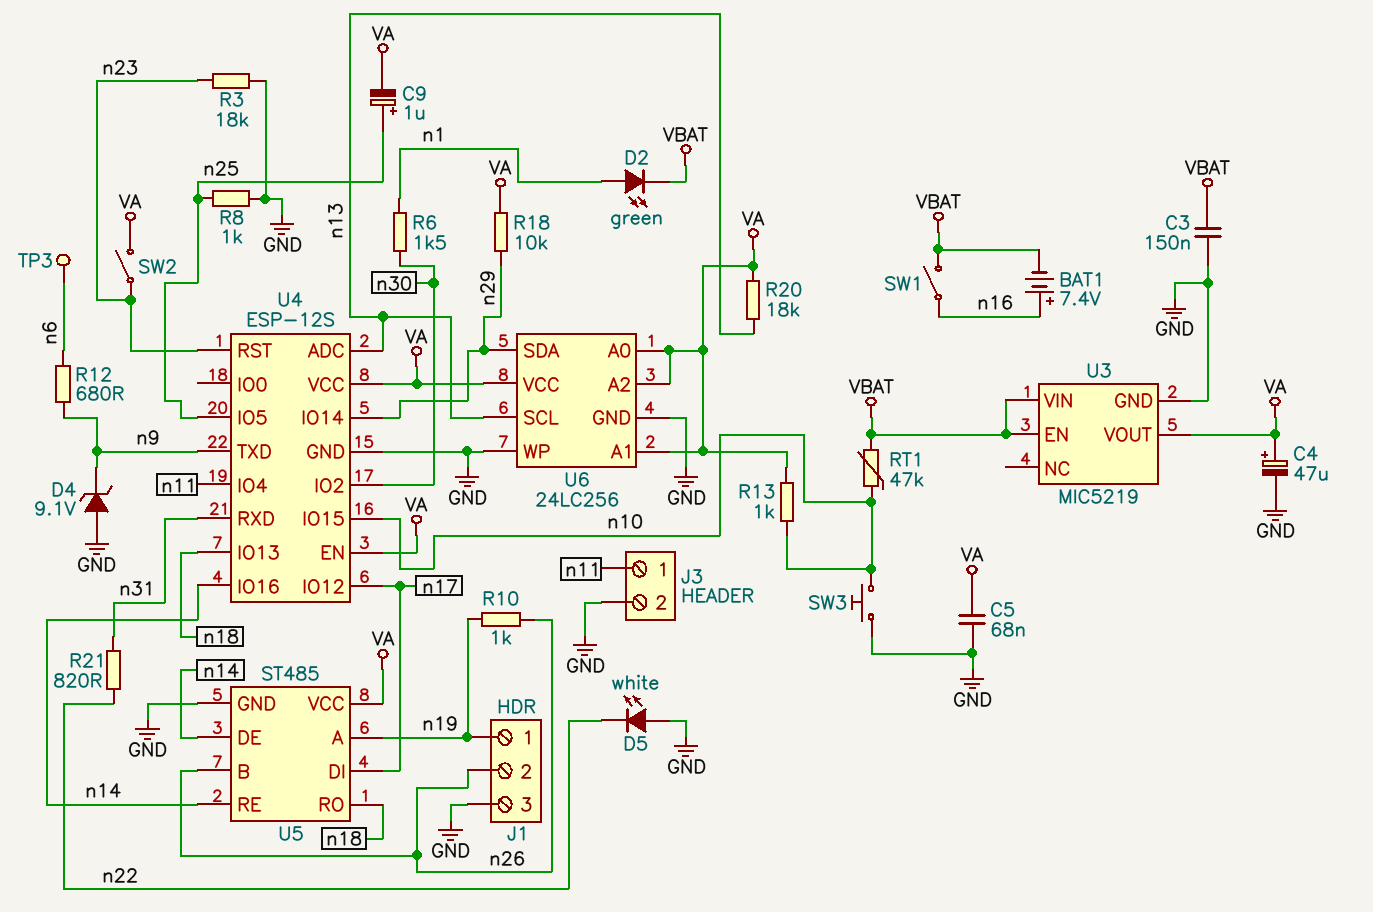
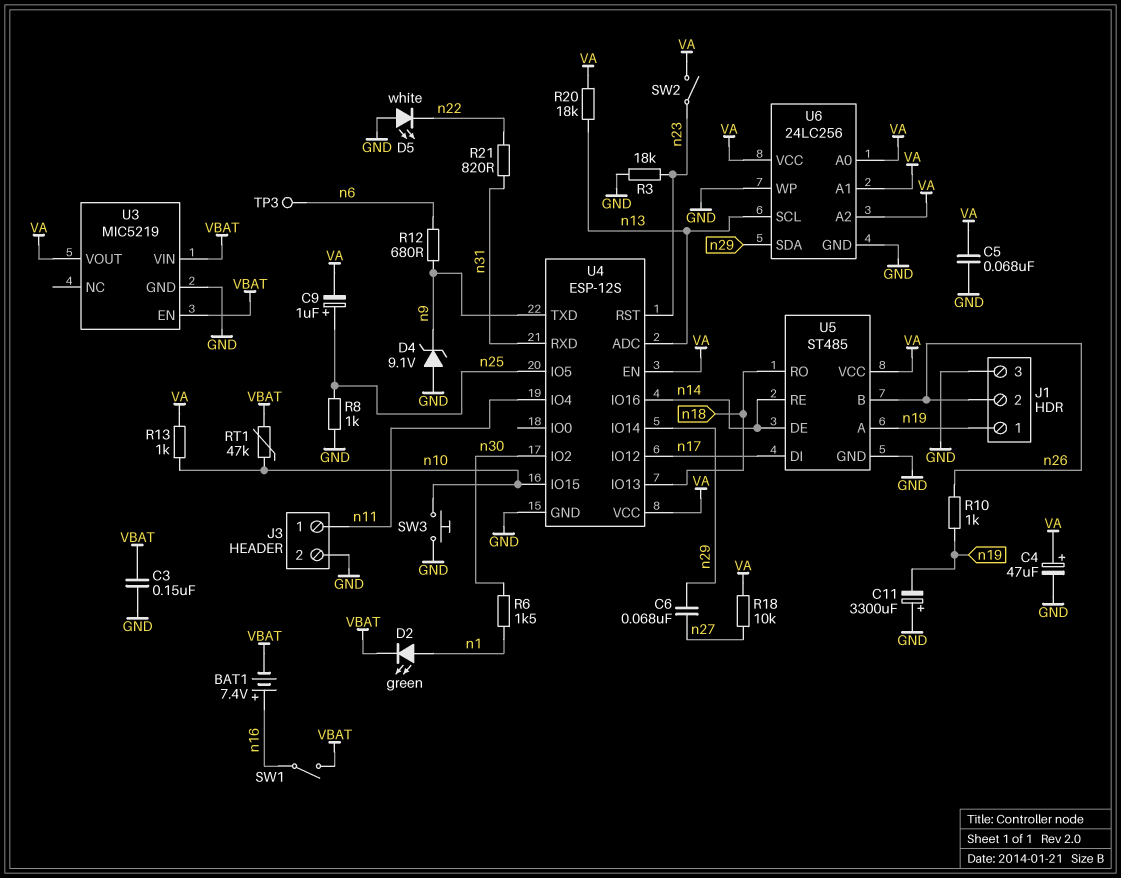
C6: none -> 68nF (n27, n29)
C11: none -> 3300uF (plus GND, minus n19)
R18: 10k (VA, n29) -> 10k (VA, n27)

